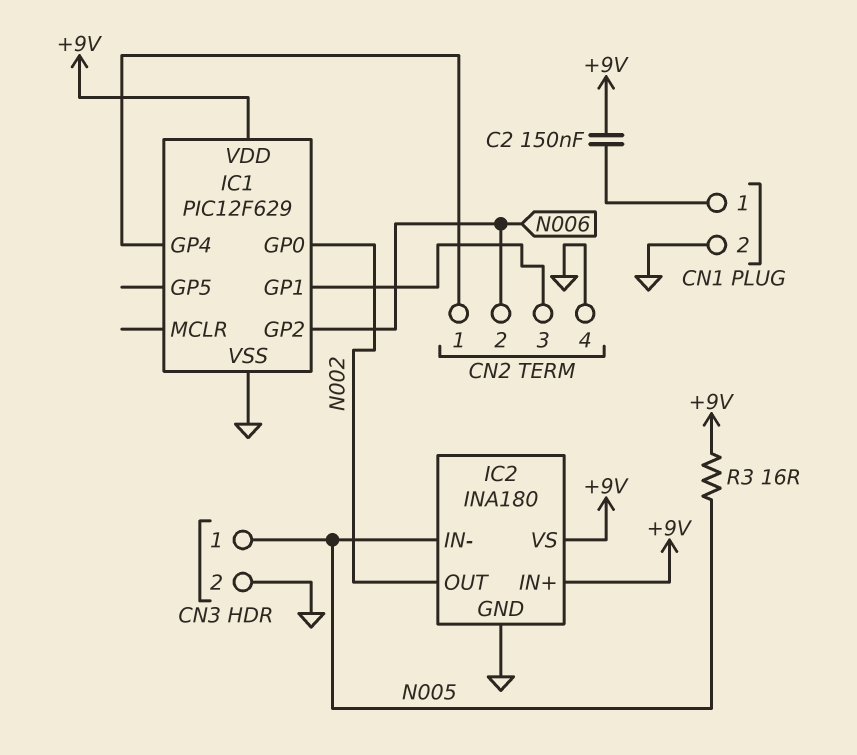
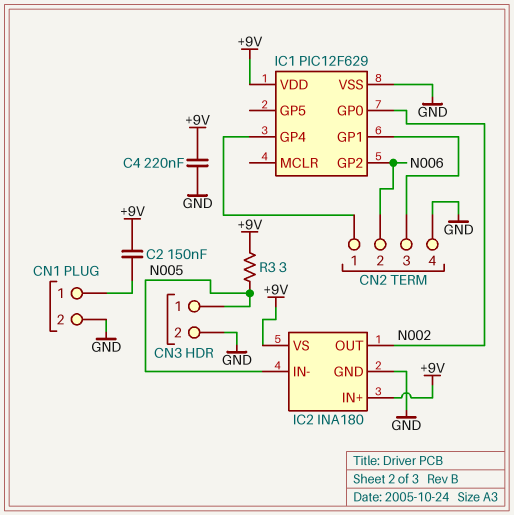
C4: none -> 220nF (+9V, GND)
R3: 16 (+9V, N005) -> 3 (+9V, N005)

